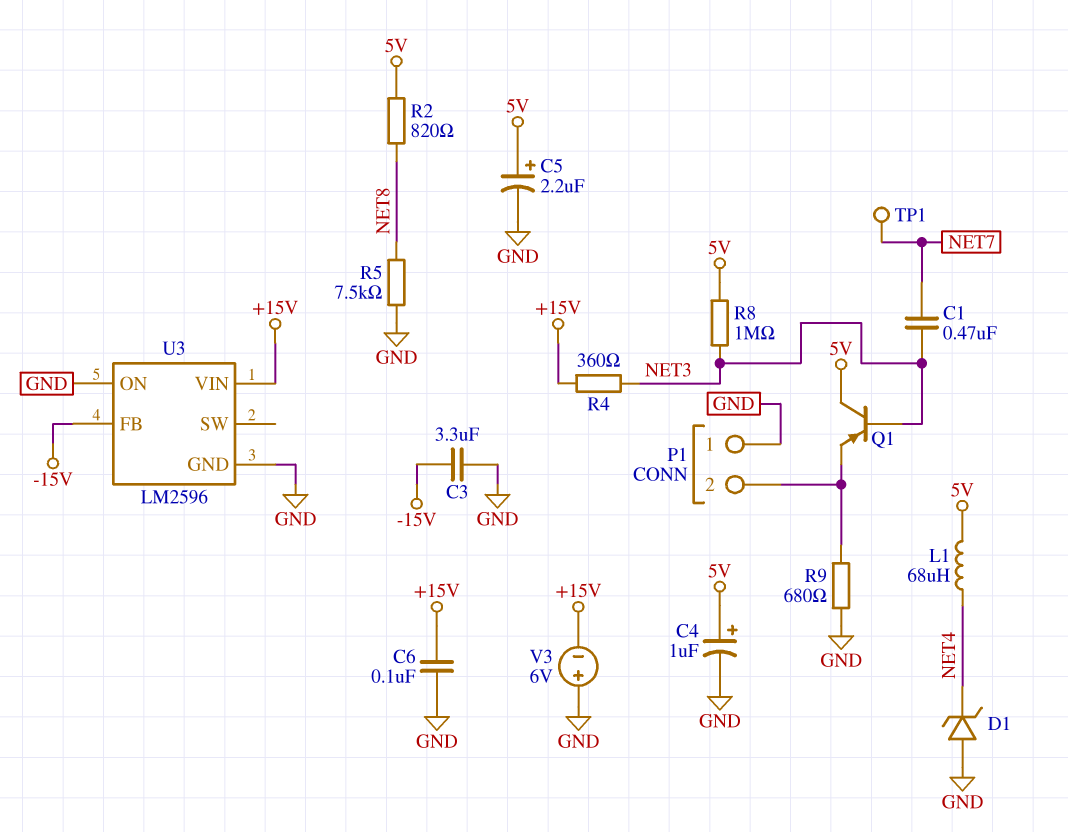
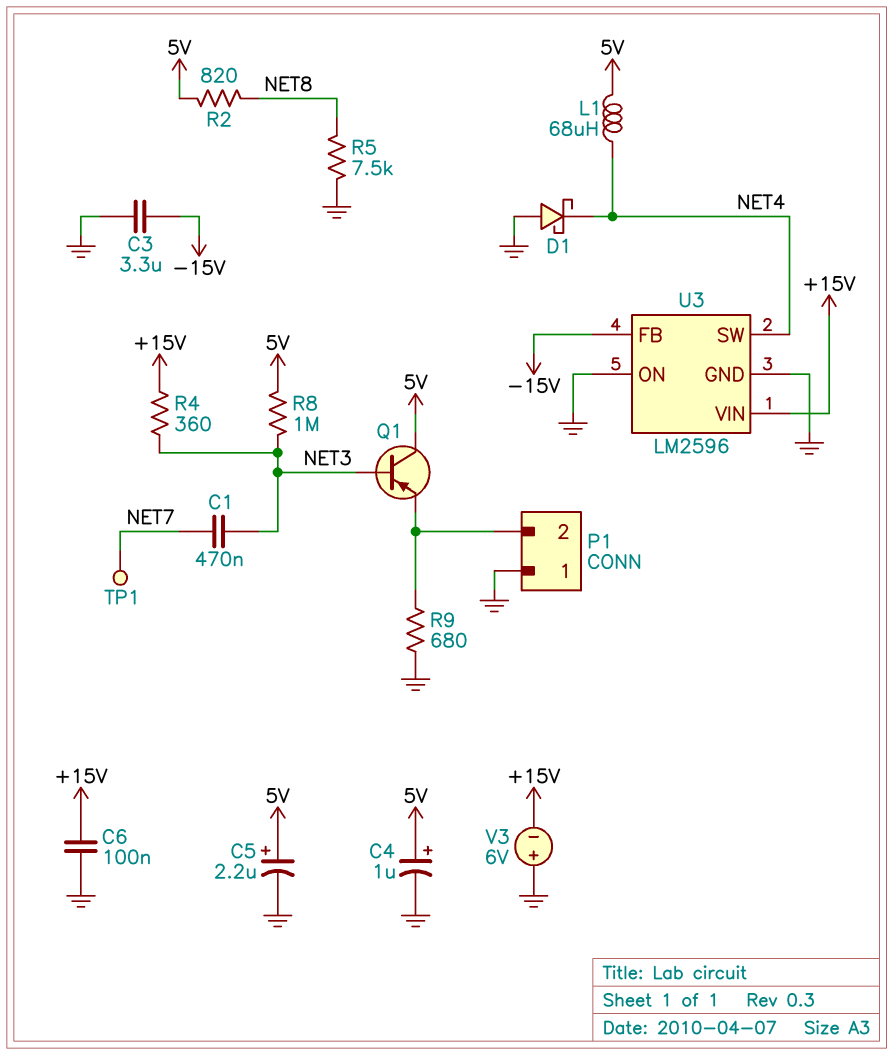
D1: zener (A GND, K NET4) -> schottky (A GND, K NET4)
U3 pin SW: none -> NET4

